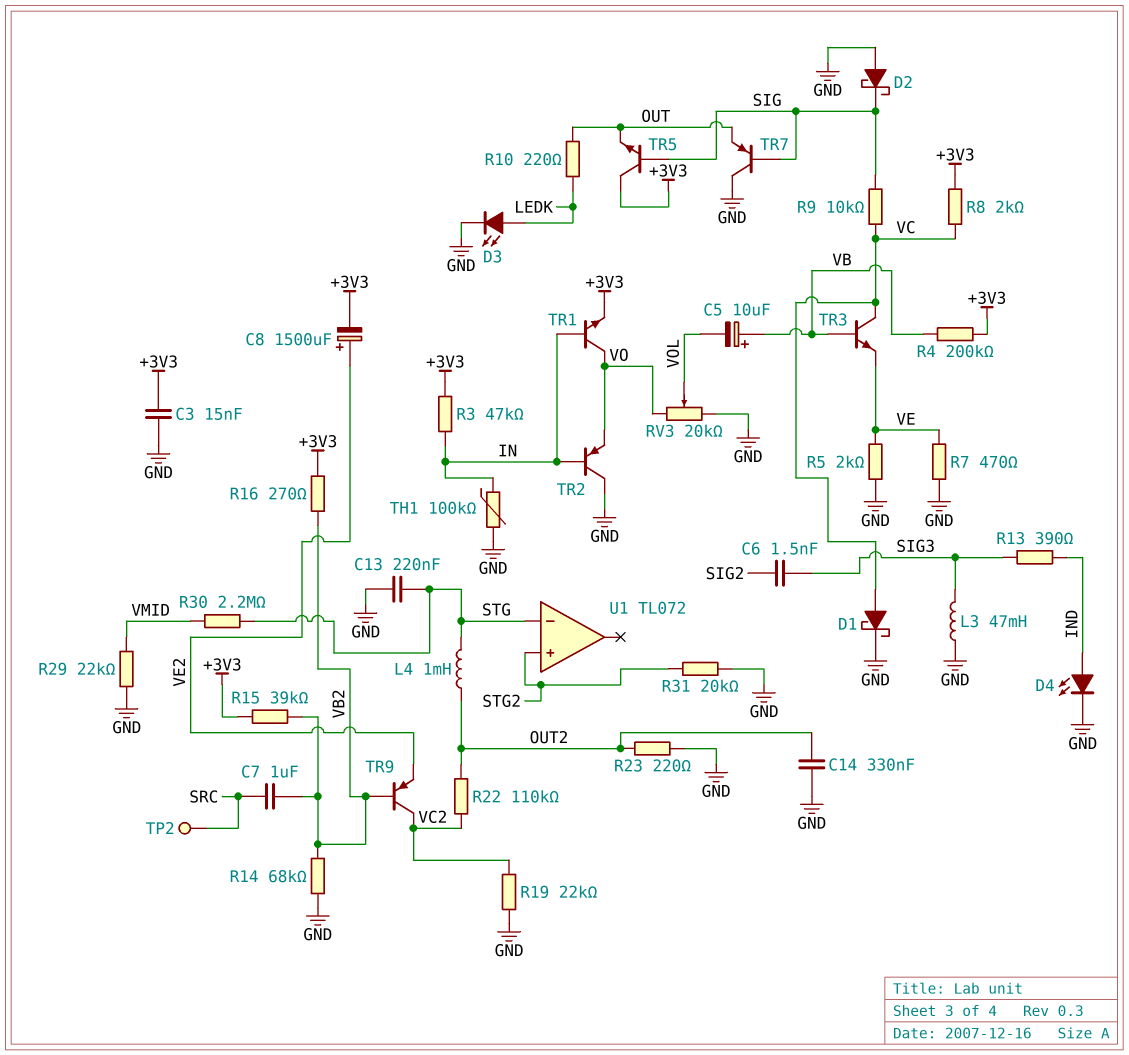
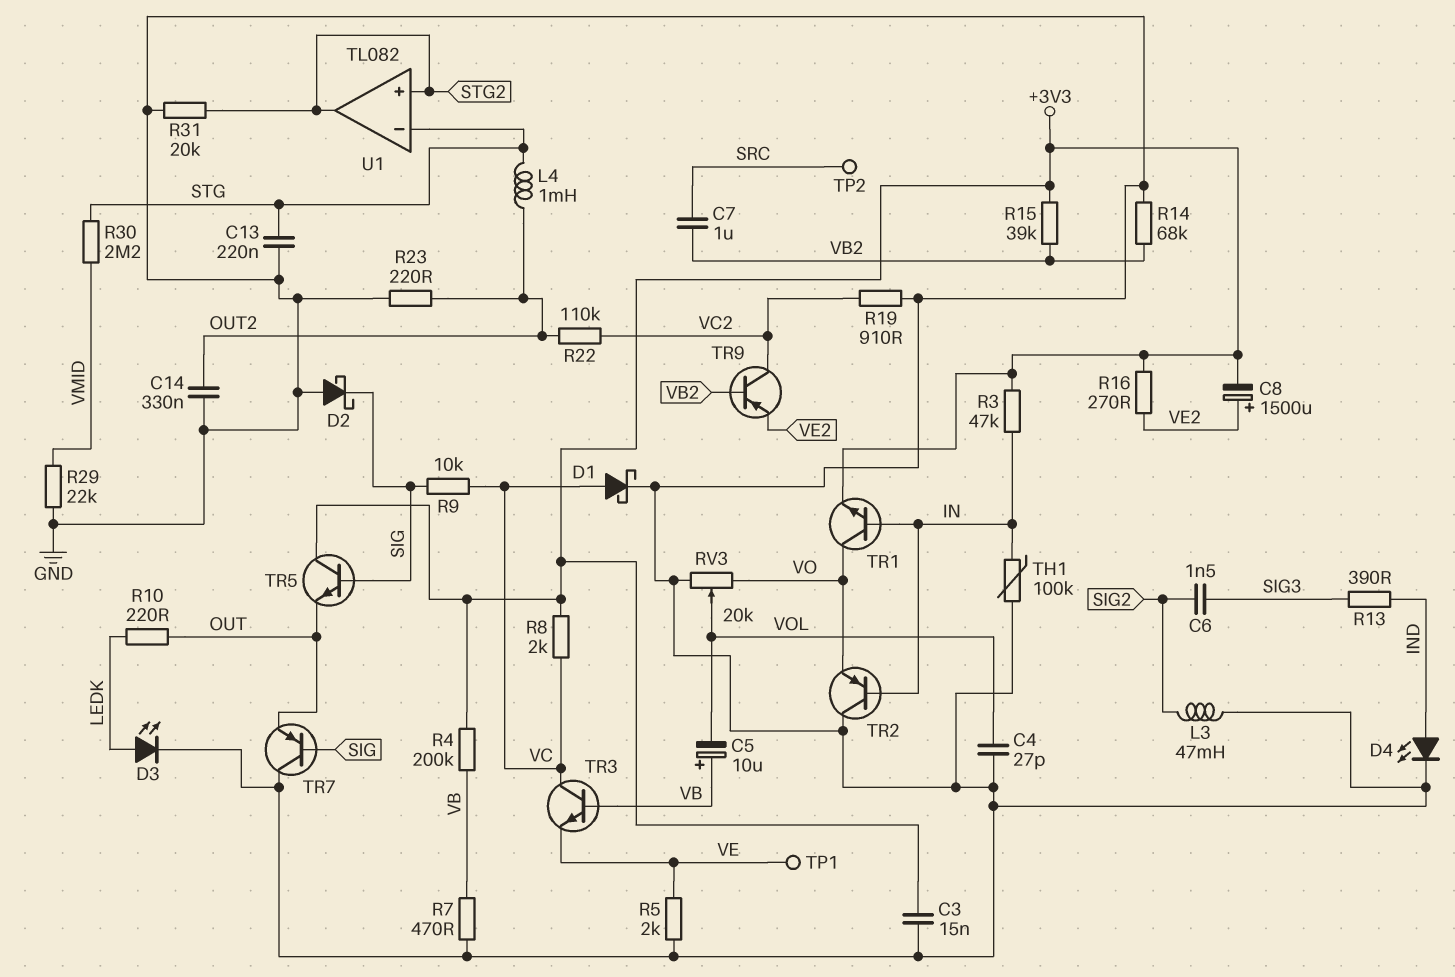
C4: none -> 27pF (GND, VOL)
L3: 47mH (GND, SIG3) -> 47mH (GND, SIG2)
R7: 470 (GND, VE) -> 470 (GND, VB)
R16: 270 (+3V3, VB2) -> 270 (+3V3, VE2)
R19: 22k (GND, VC2) -> 910 (GND, VC2)
TP1: none -> test point (VE)
U1: TL072 -> TL082
U1 pin out: none -> STG2

